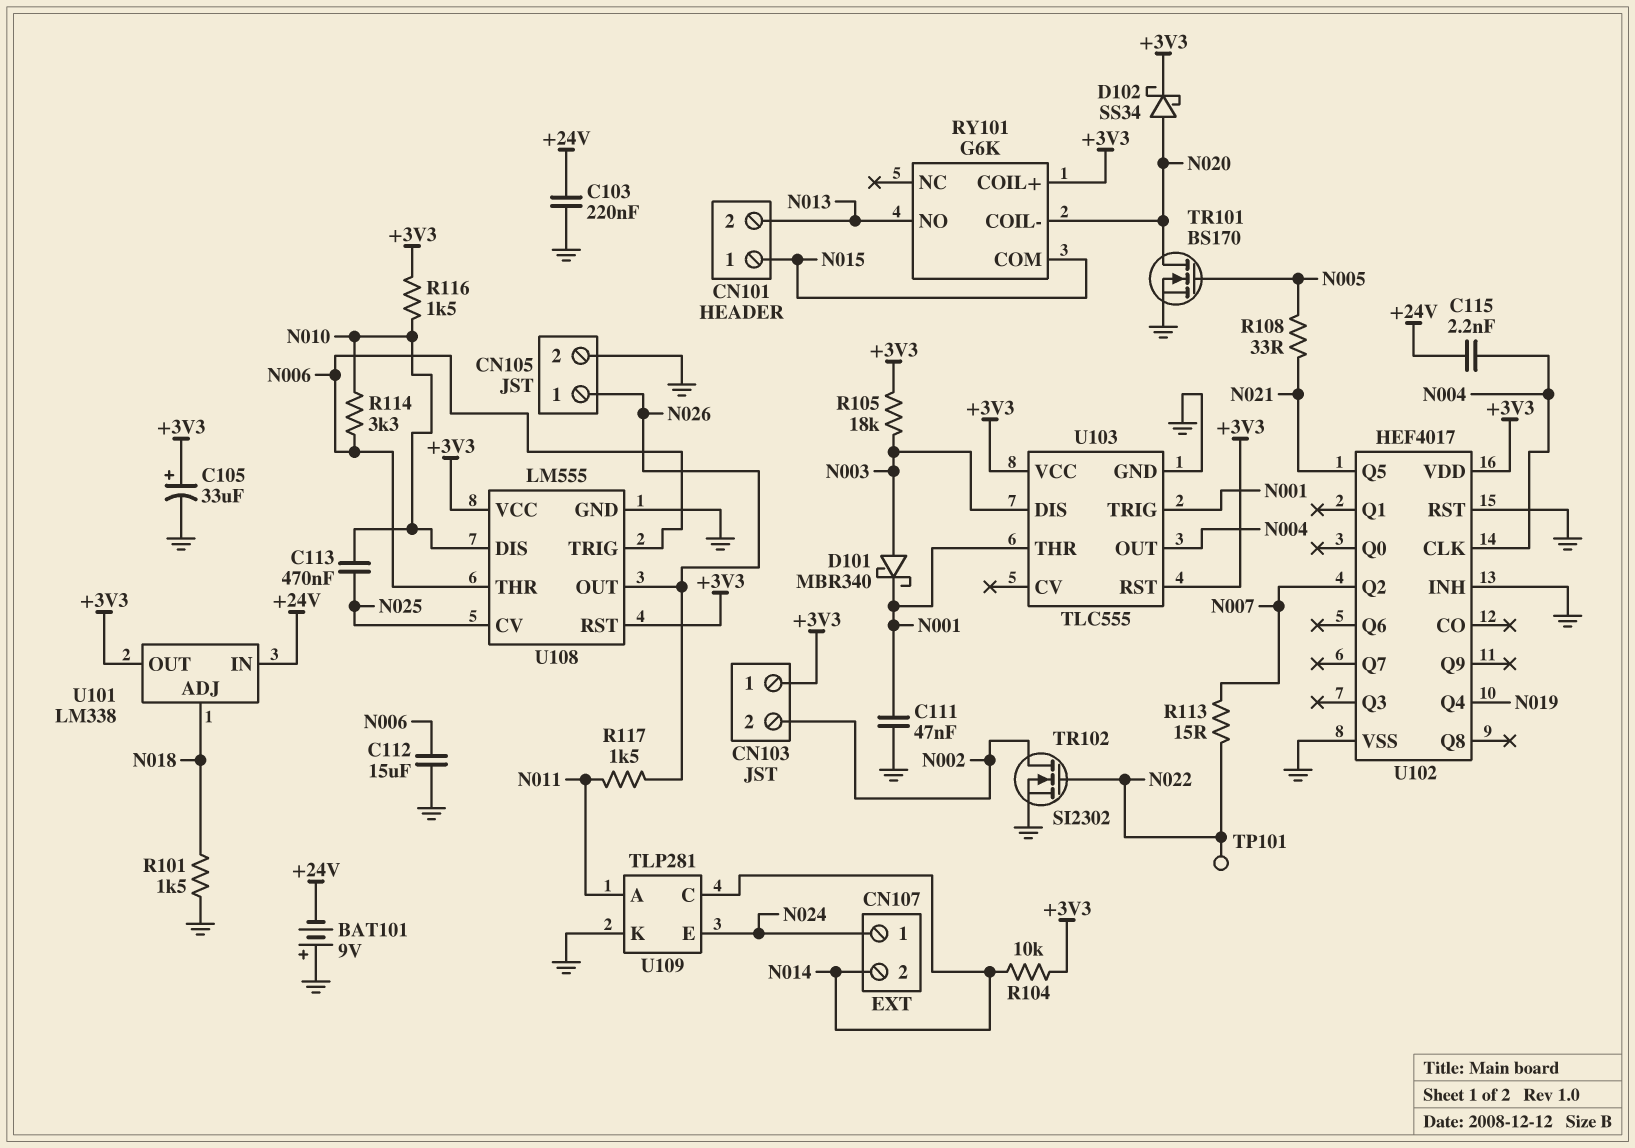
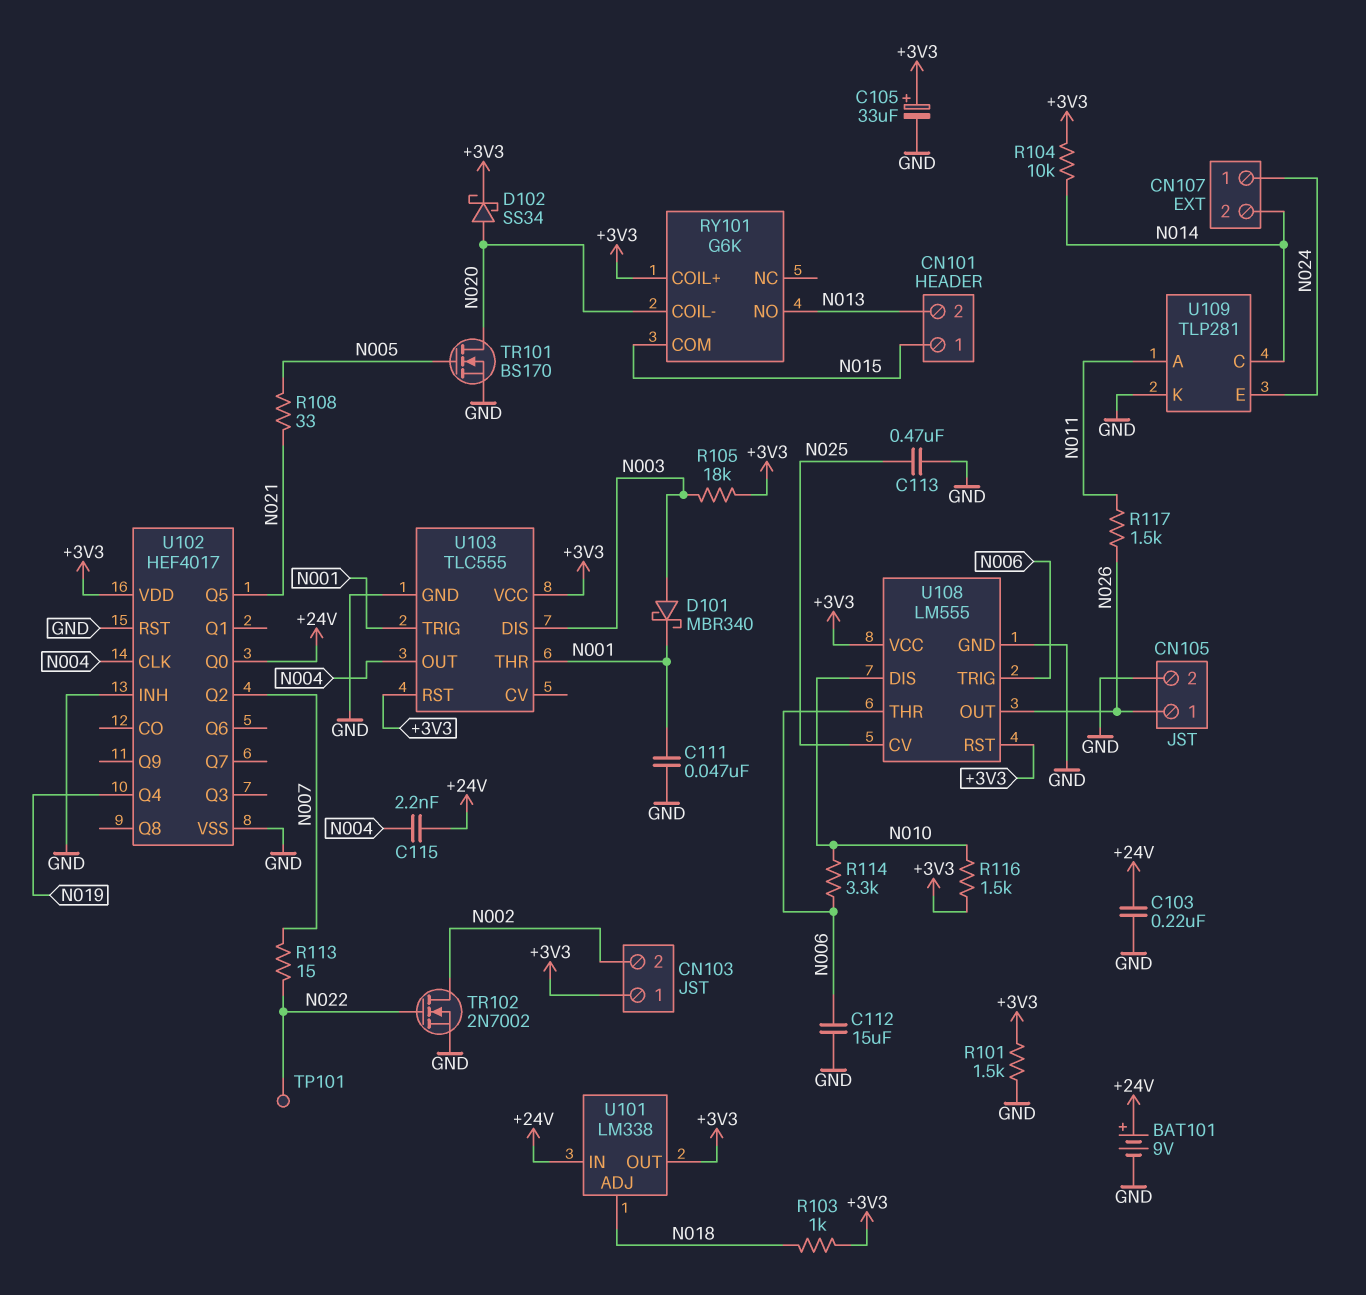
BAT101: 9V (plus GND, minus +24V) -> 9V (plus +24V, minus GND)
C113: 470nF (N010, N025) -> 470nF (GND, N025)
R101: 1.5k (GND, N018) -> 1.5k (+3V3, GND)
R103: none -> 1k (+3V3, N018)
TR102: NMOS SI2302 (G N022, D N002, S GND) -> NMOS 2N7002 (G N022, D N002, S GND)
U102 pin Q0: none -> +24V

